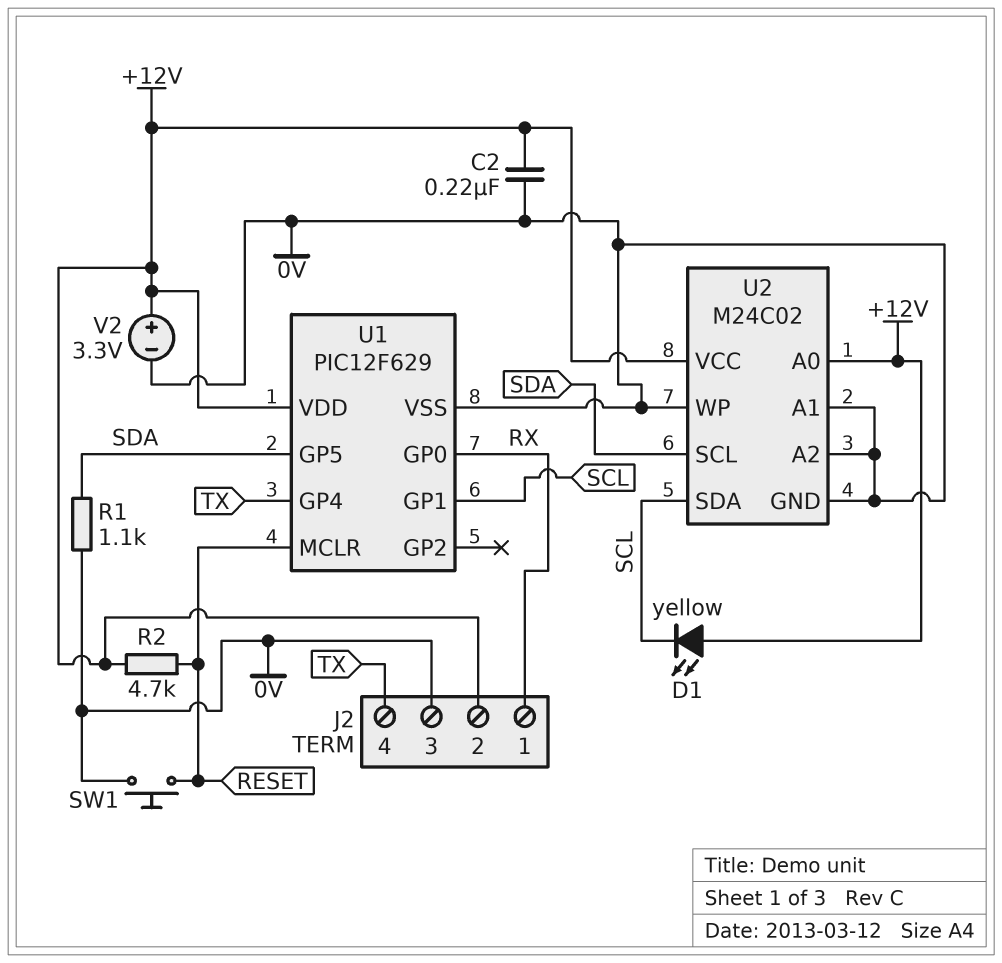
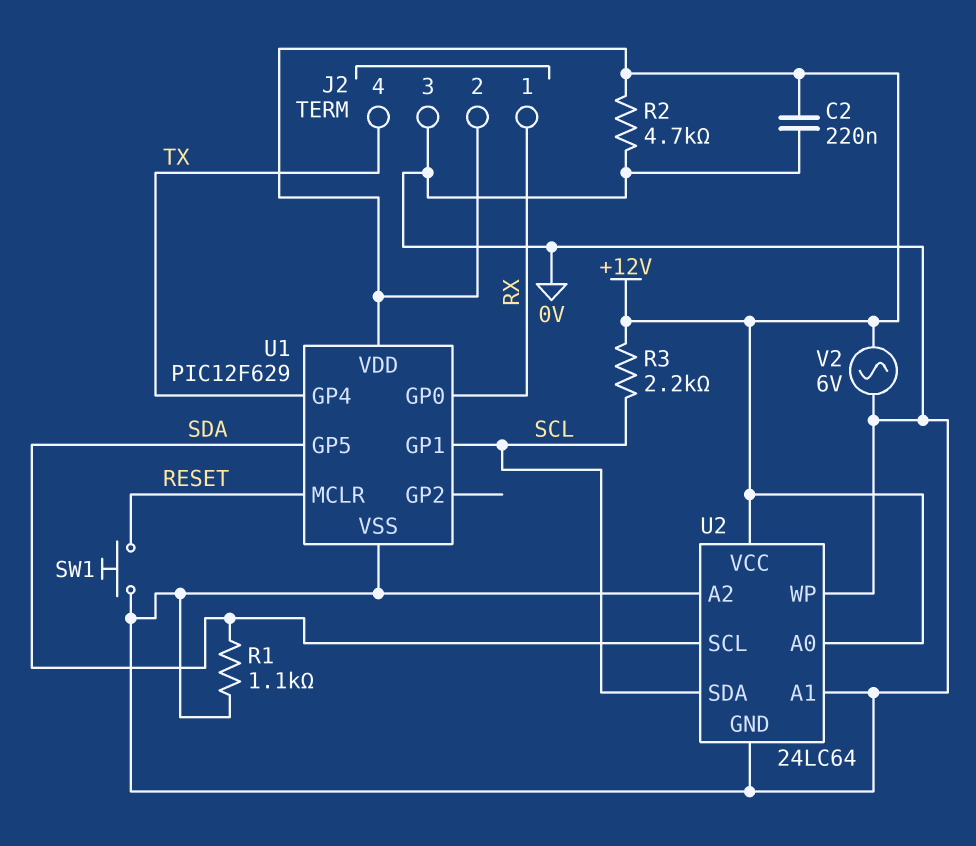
D1: LED yellow (A +12V, K SCL) -> none
R2: 4.7k (+12V, RESET) -> 4.7k (+12V, 0V)
R3: none -> 2.2k (+12V, SCL)
U2: M24C02 -> 24LC64
V2: 3.3V (plus +12V, minus 0V) -> AC 6V (+12V, 0V)

